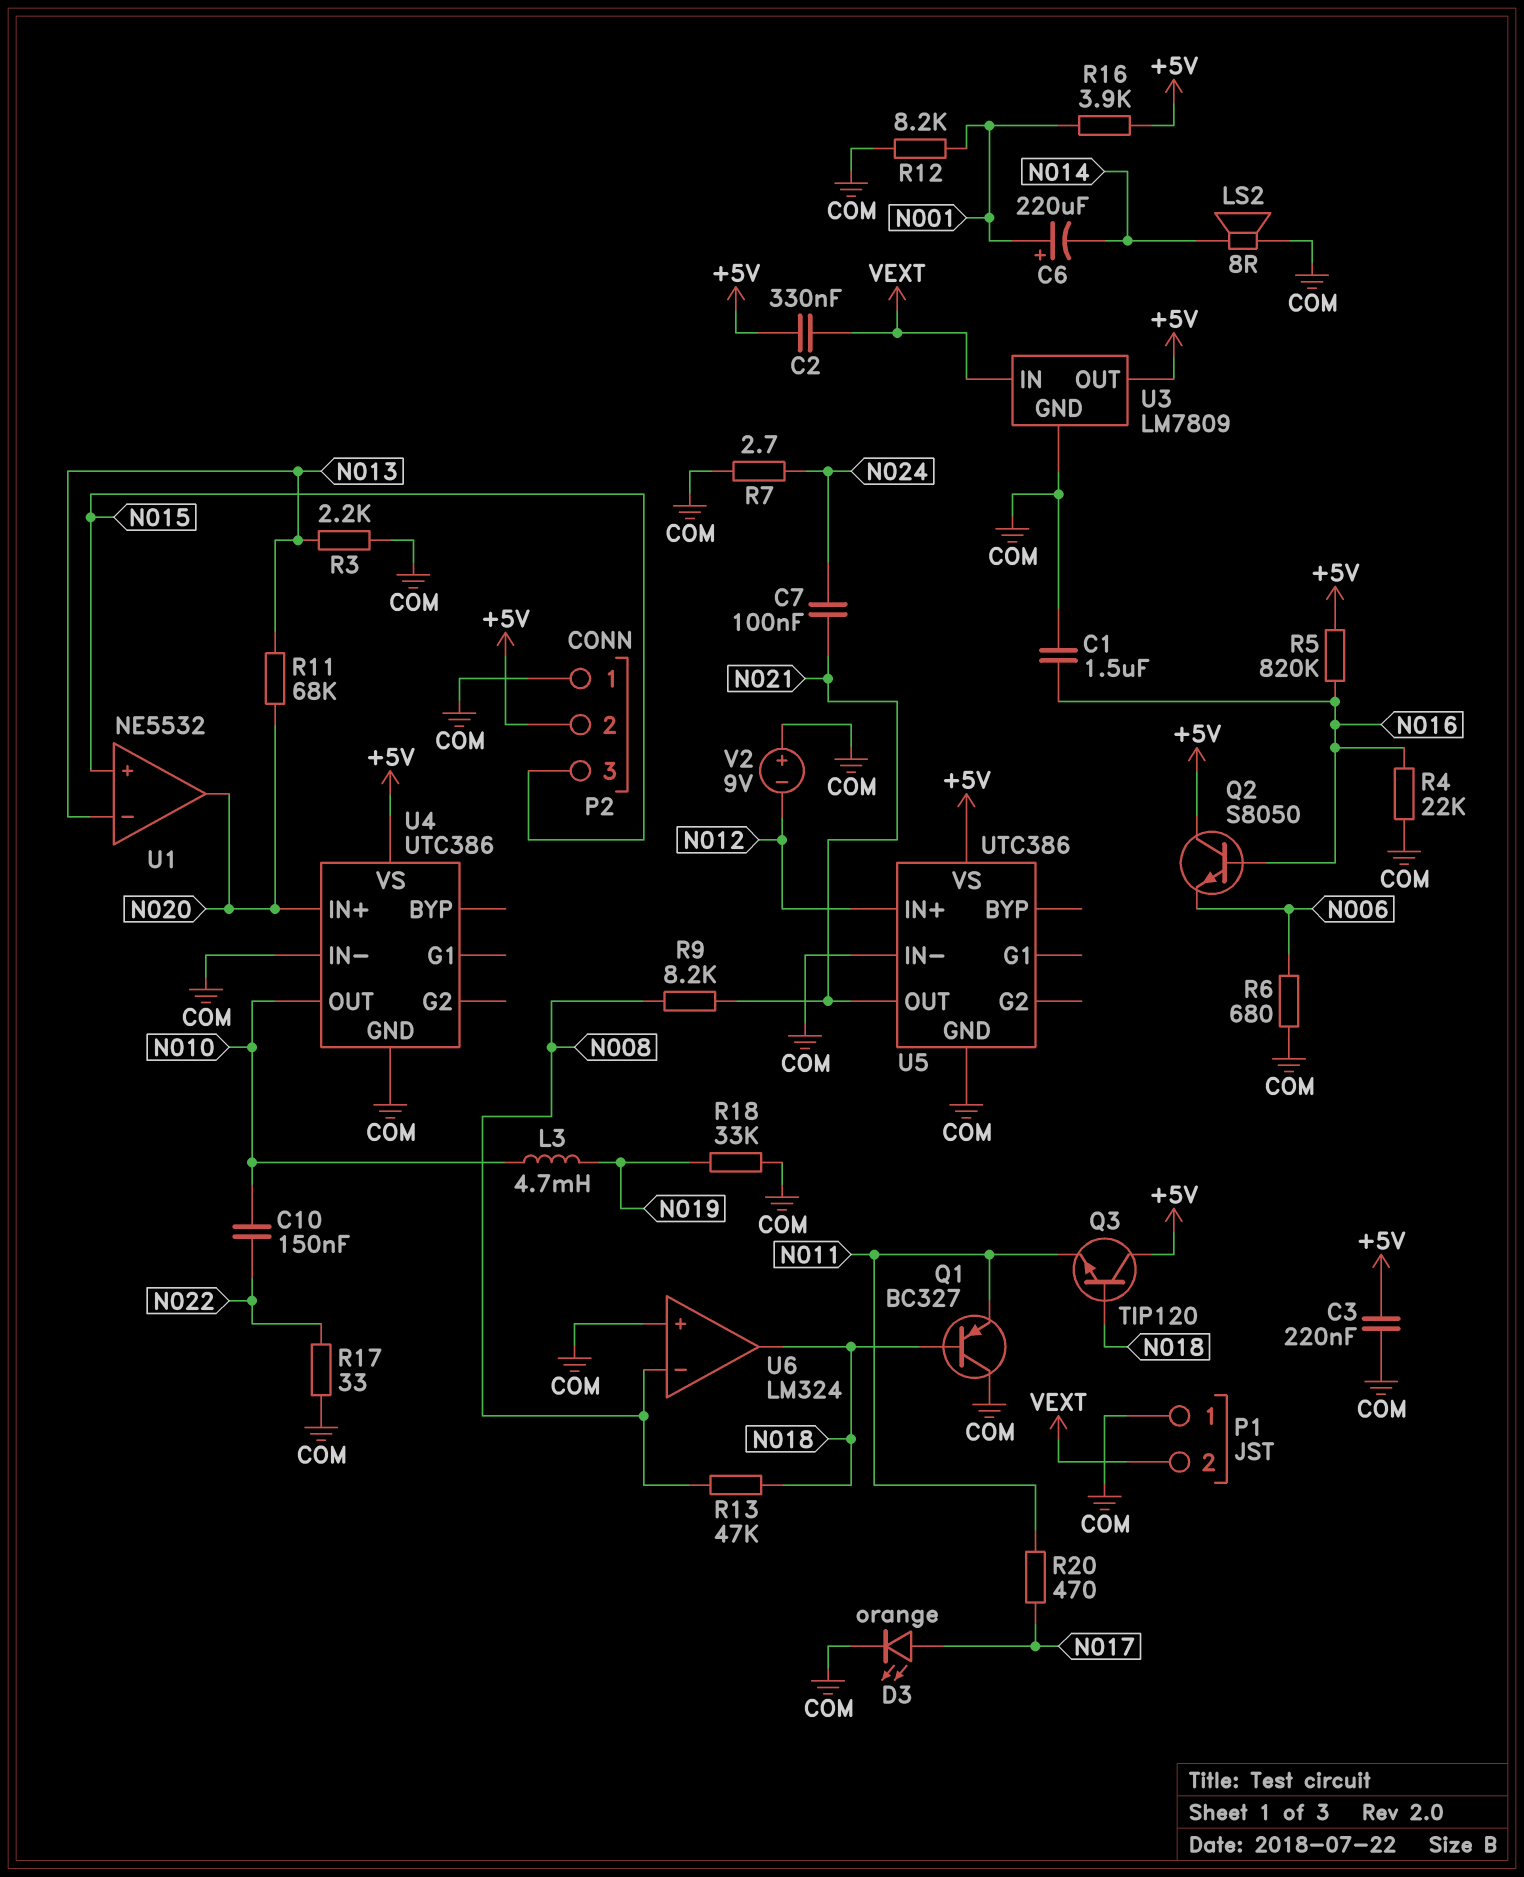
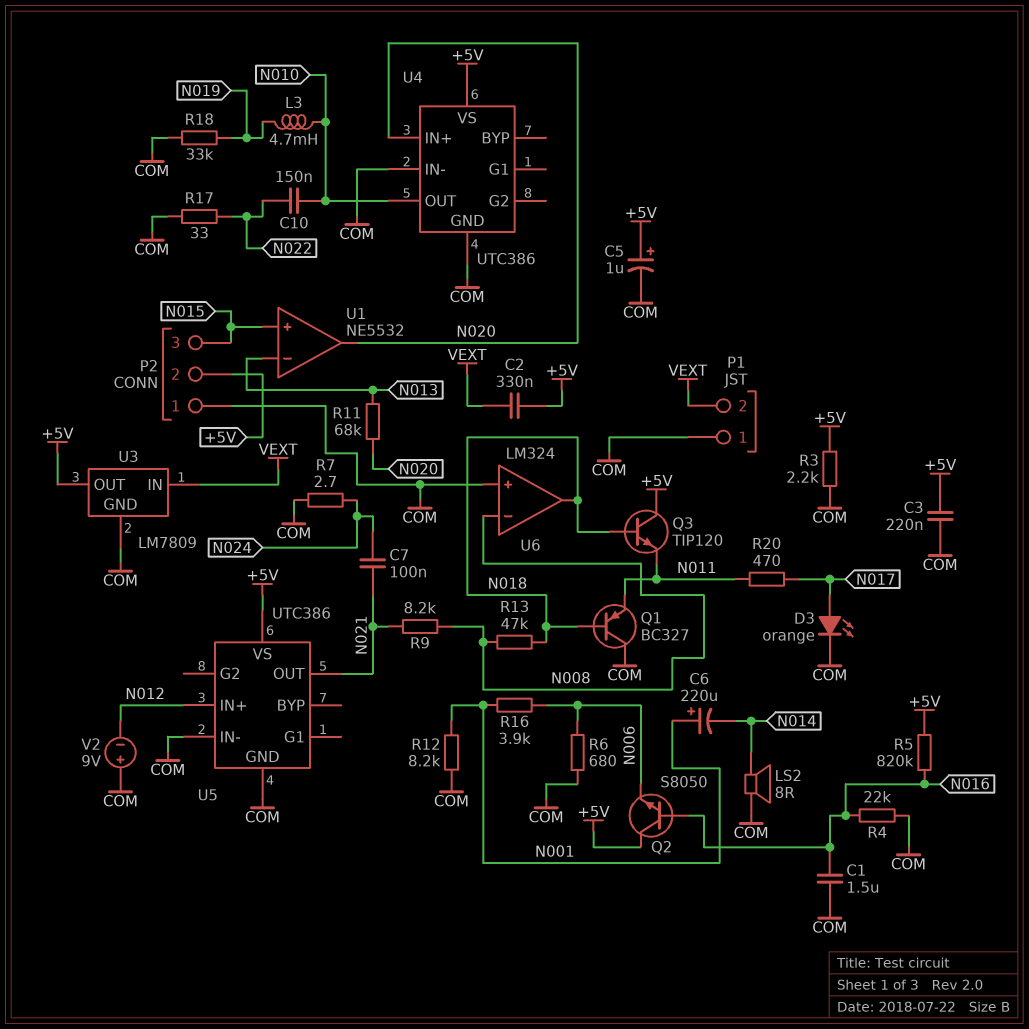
C5: none -> 1uF (plus +5V, minus COM)
R3: 2.2k (COM, N013) -> 2.2k (+5V, COM)
R16: 3.9k (+5V, N001) -> 3.9k (N001, N006)

